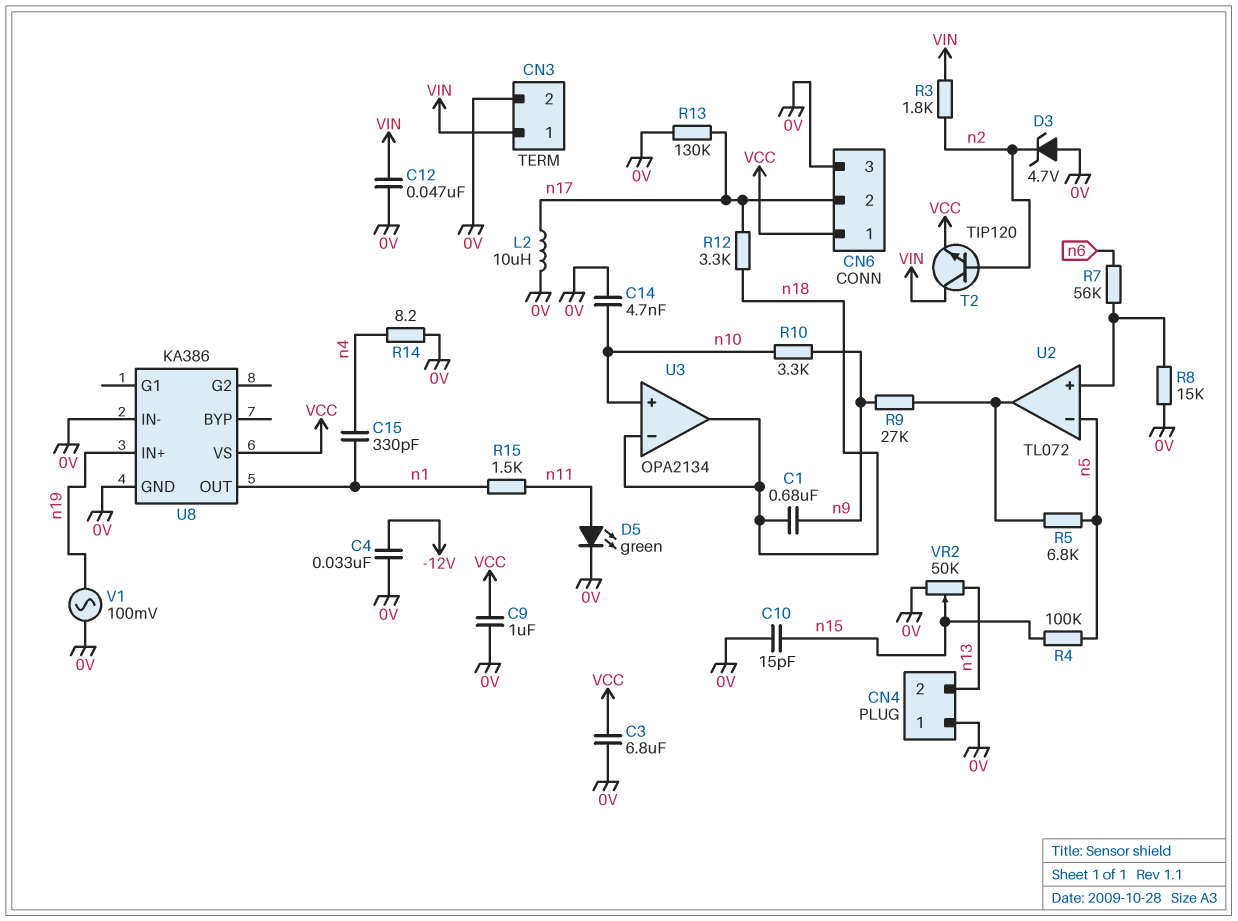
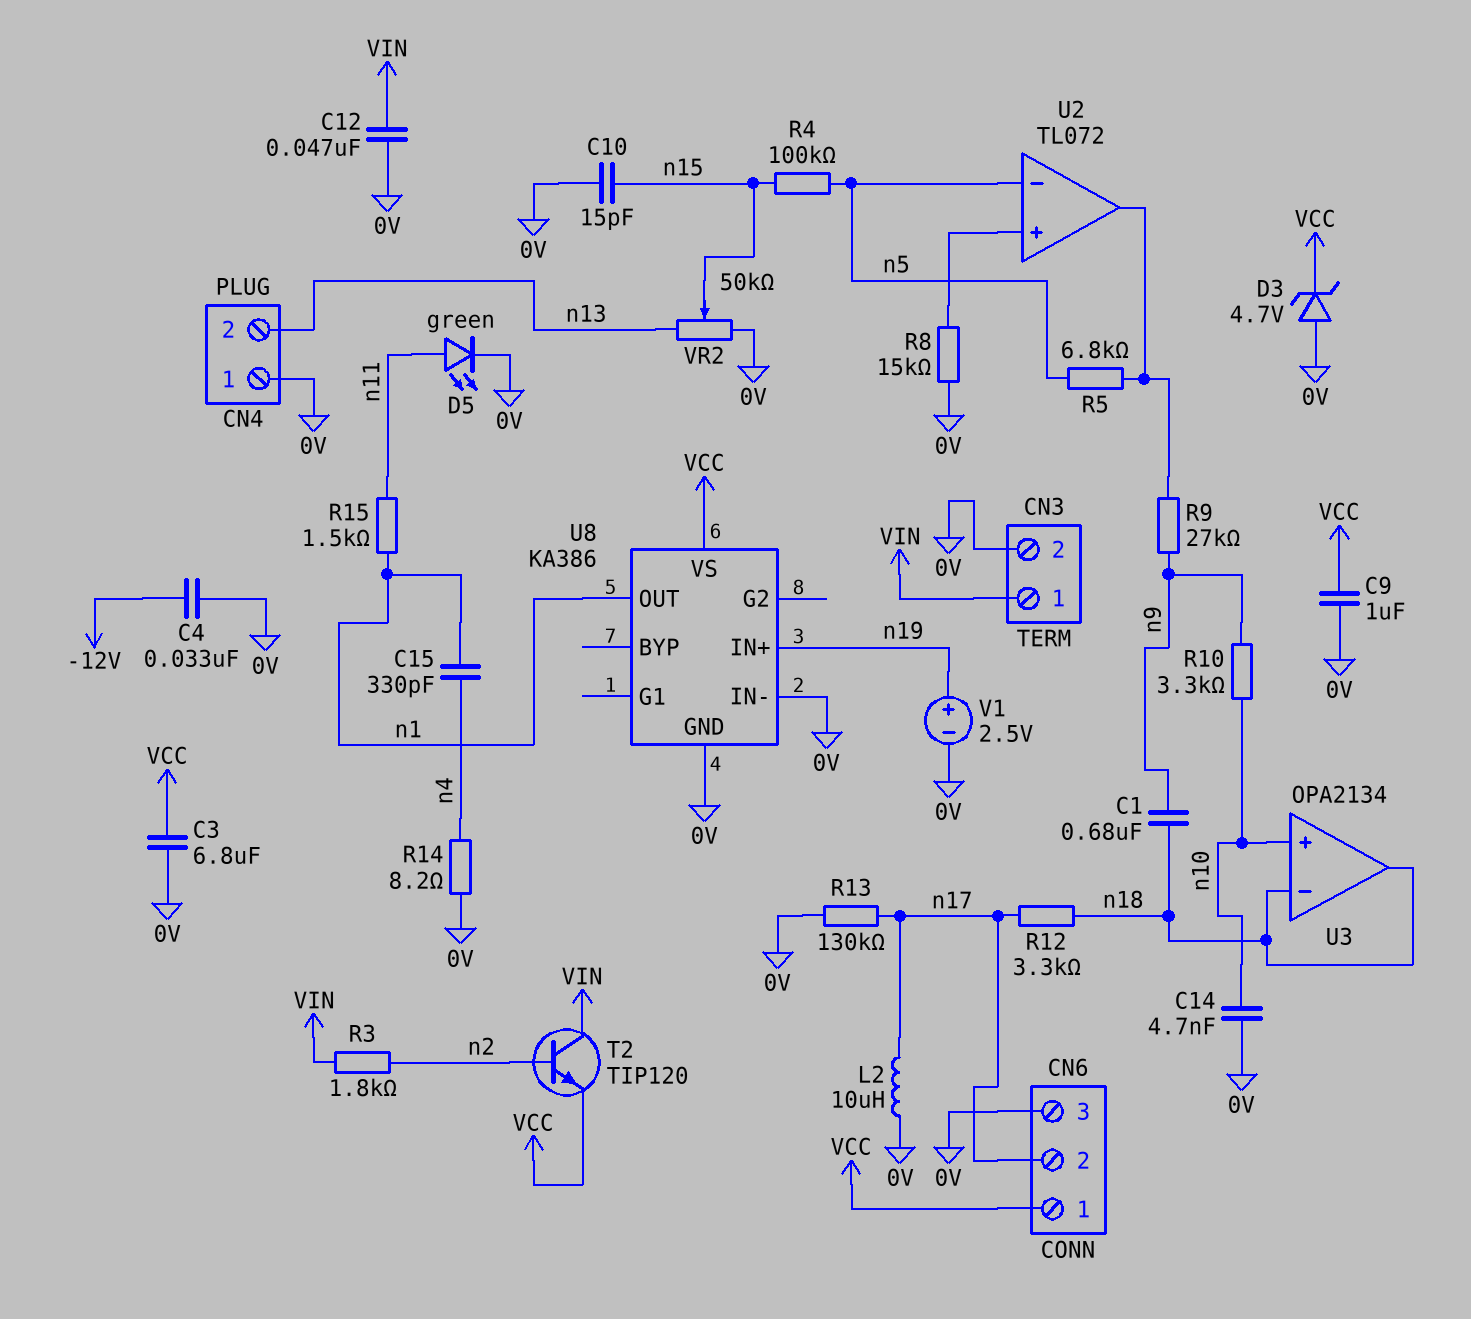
D3: zener 4.7V (A 0V, K n2) -> zener 4.7V (A 0V, K VCC)
R7: 56k (U2/in+, n6) -> none
V1: AC 100mV (0V, n19) -> 2.5V (plus n19, minus 0V)

